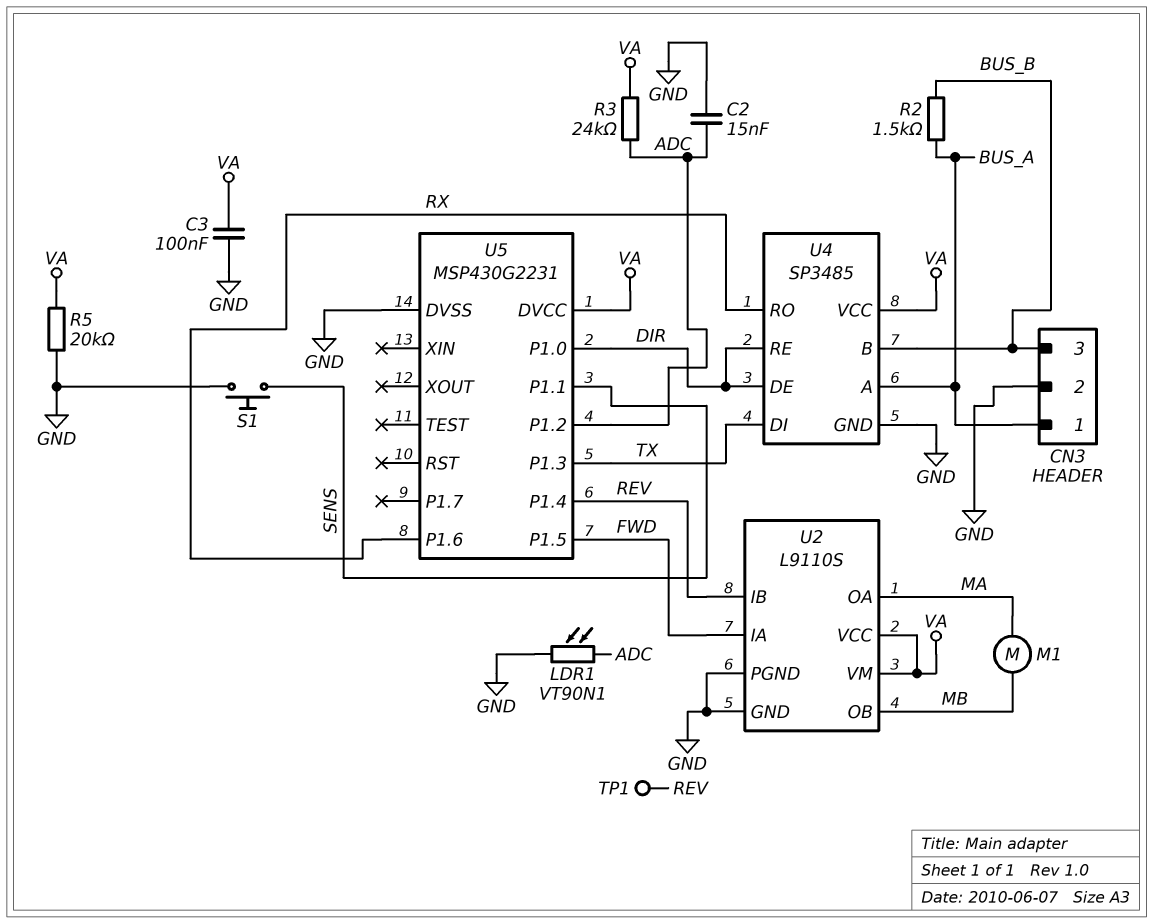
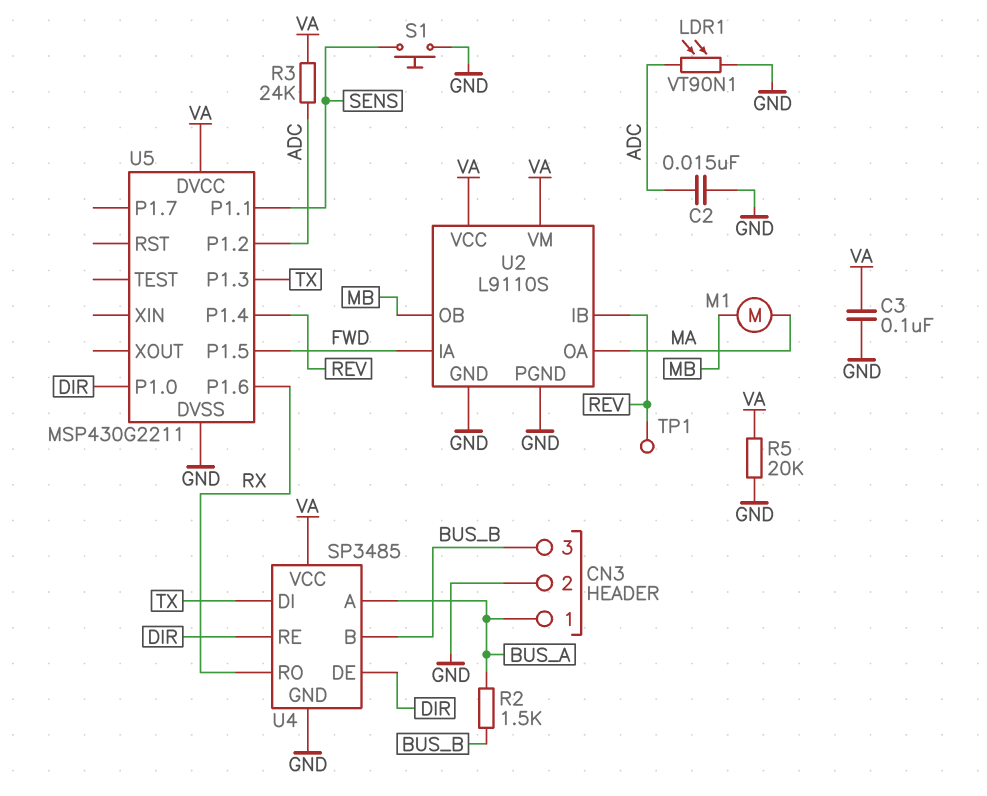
U5: MSP430G2231 -> MSP430G2211

